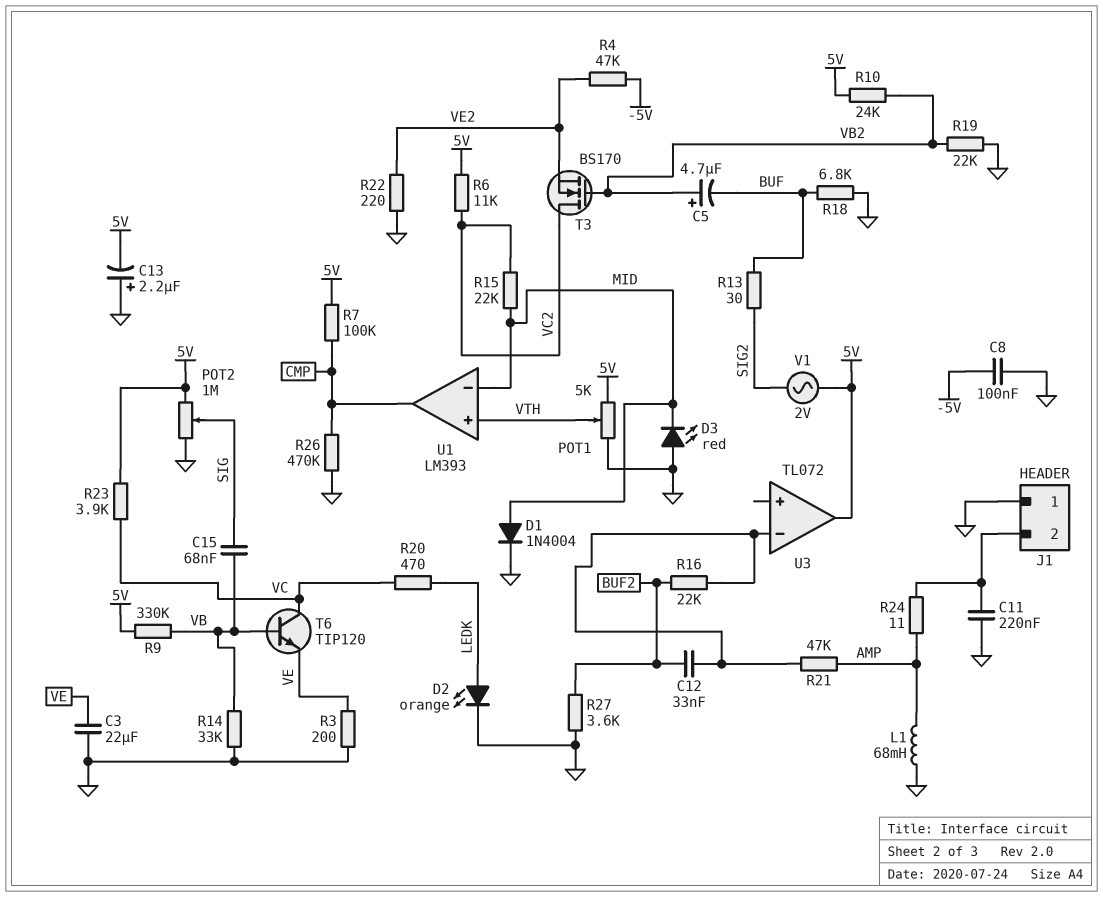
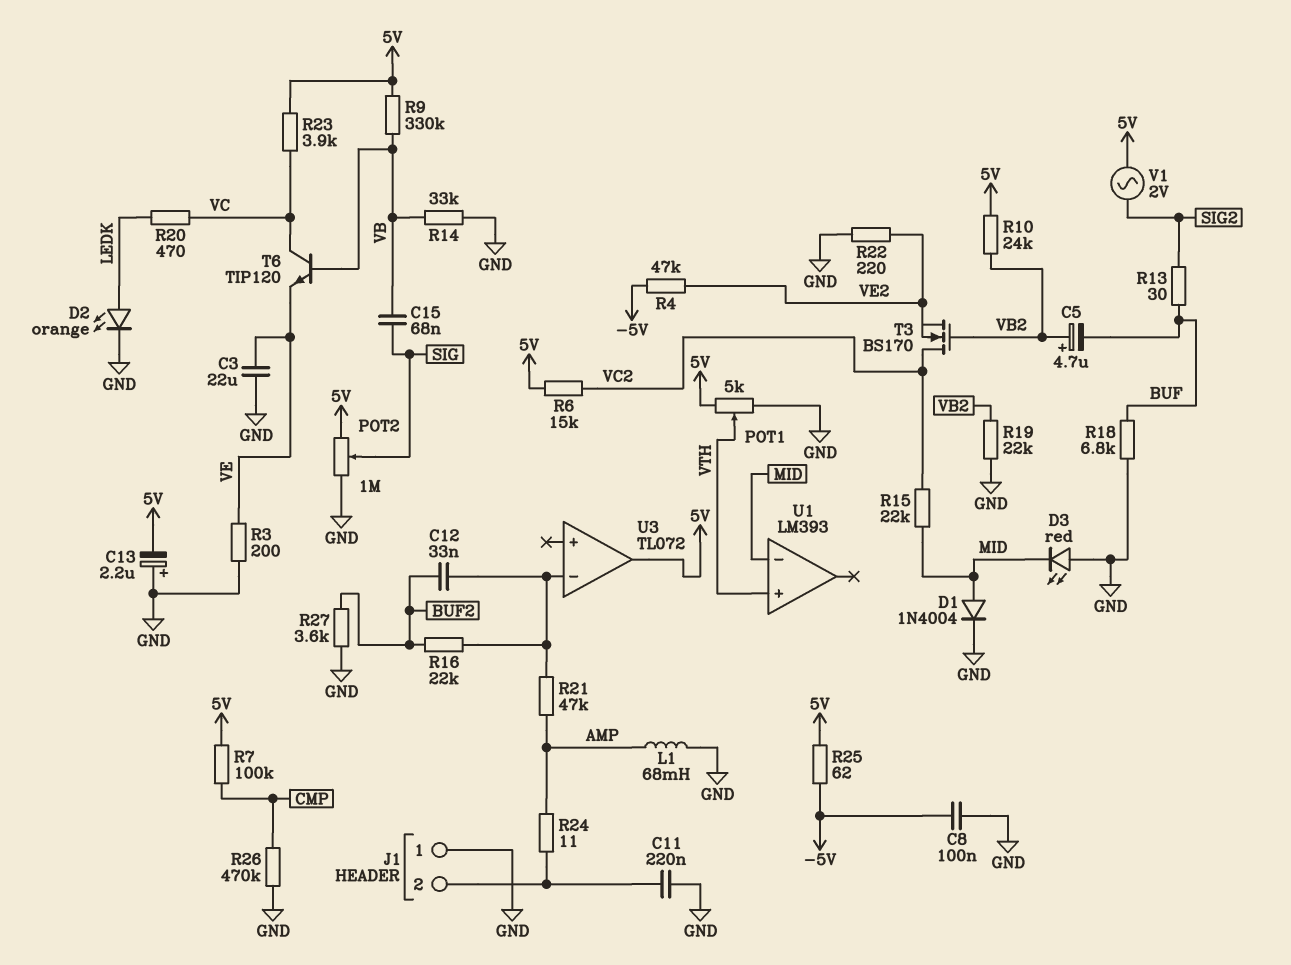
R6: 11k (5V, VC2) -> 15k (5V, VC2)
R25: none -> 62 (-5V, 5V)
U1 pin out: CMP -> none

